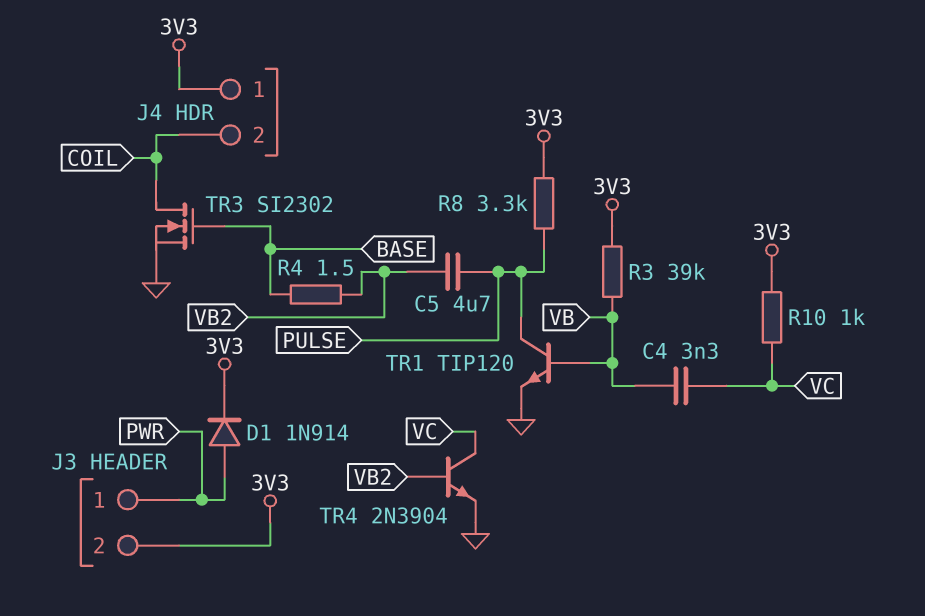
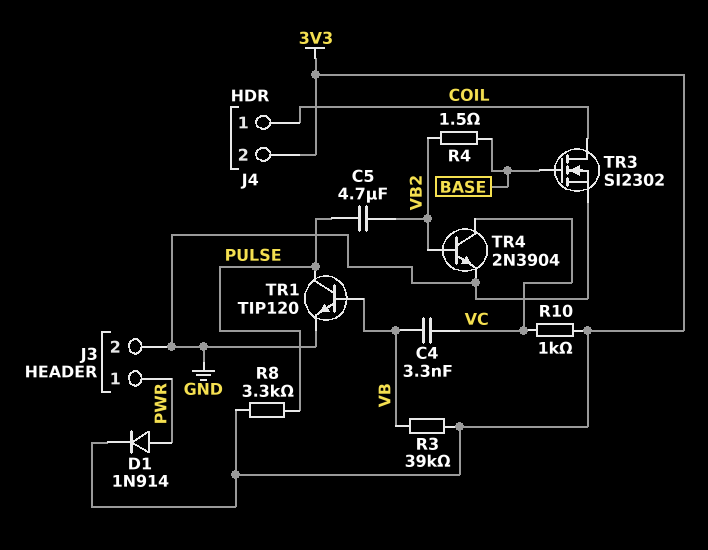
J3 pin 2: 3V3 -> GND
J4 pin 1: 3V3 -> COIL
J4 pin 2: COIL -> 3V3

